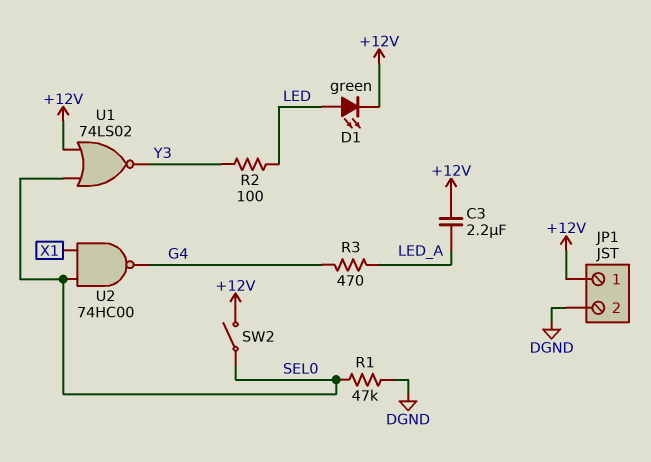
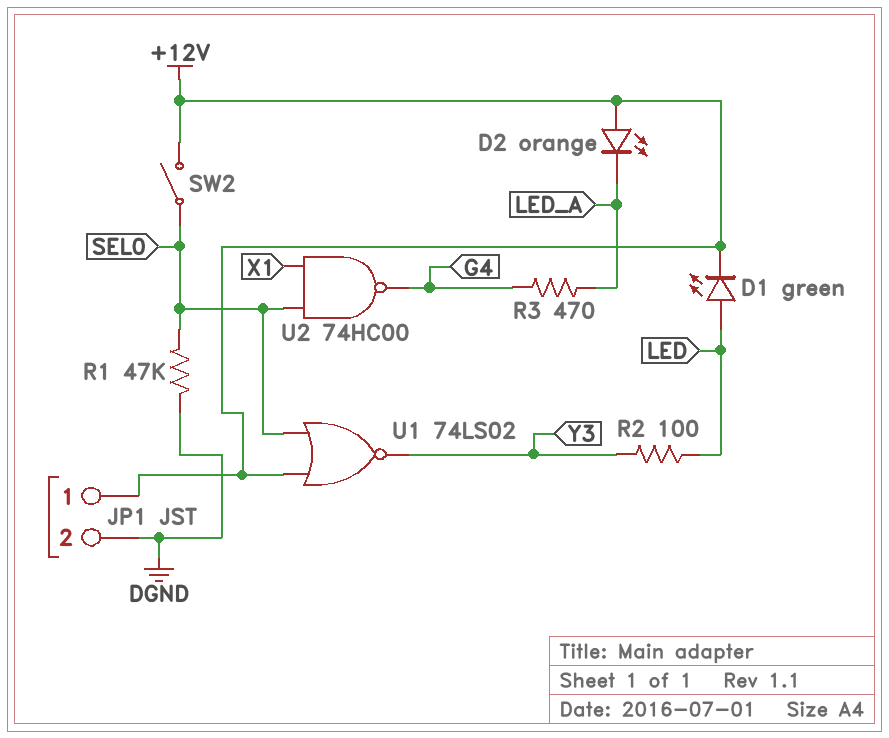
C3: 2.2uF (+12V, LED_A) -> none
D2: none -> LED orange (A +12V, K LED_A)

